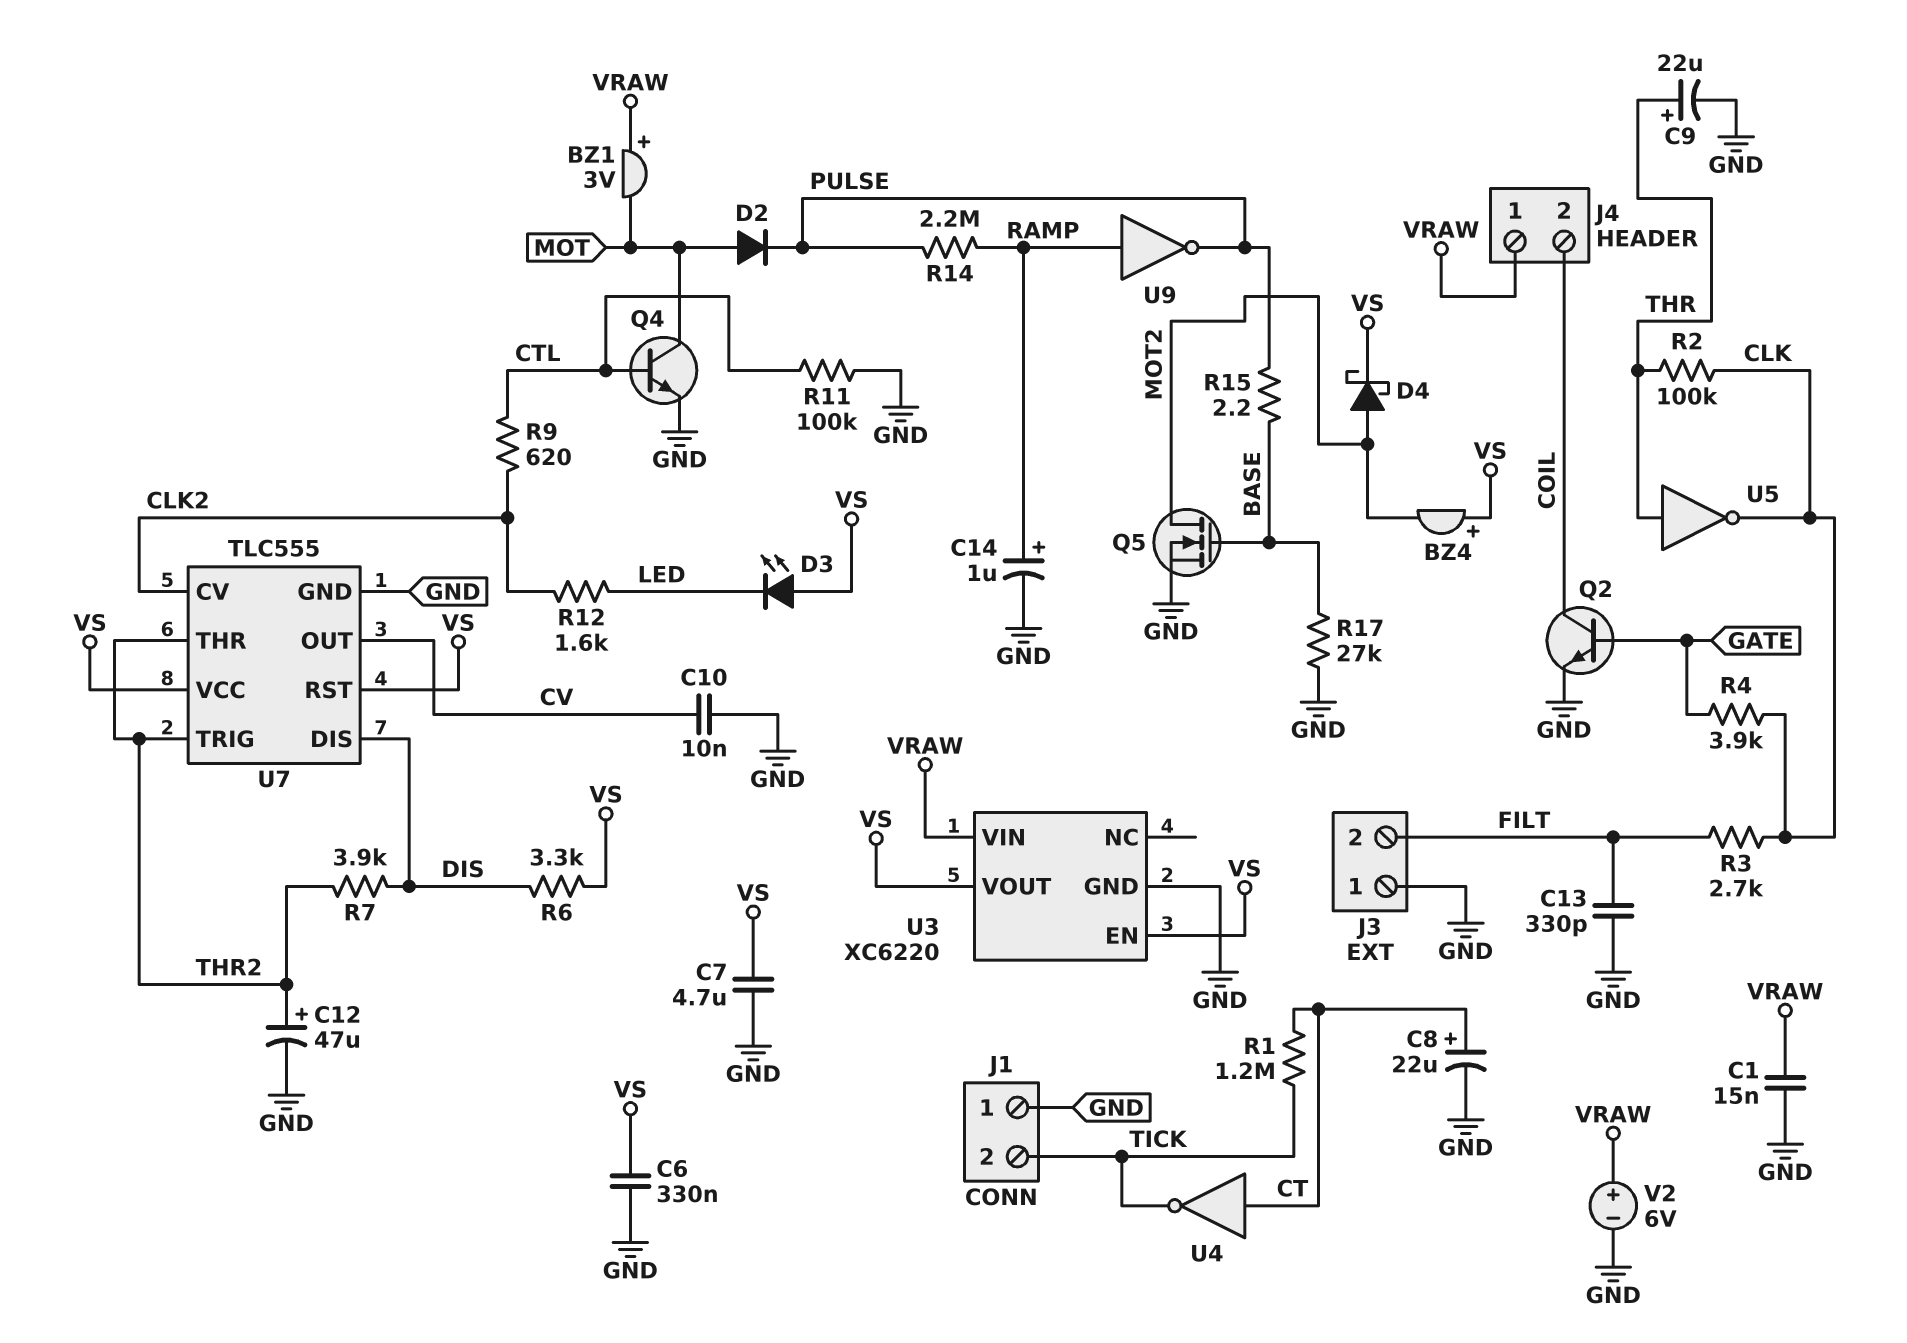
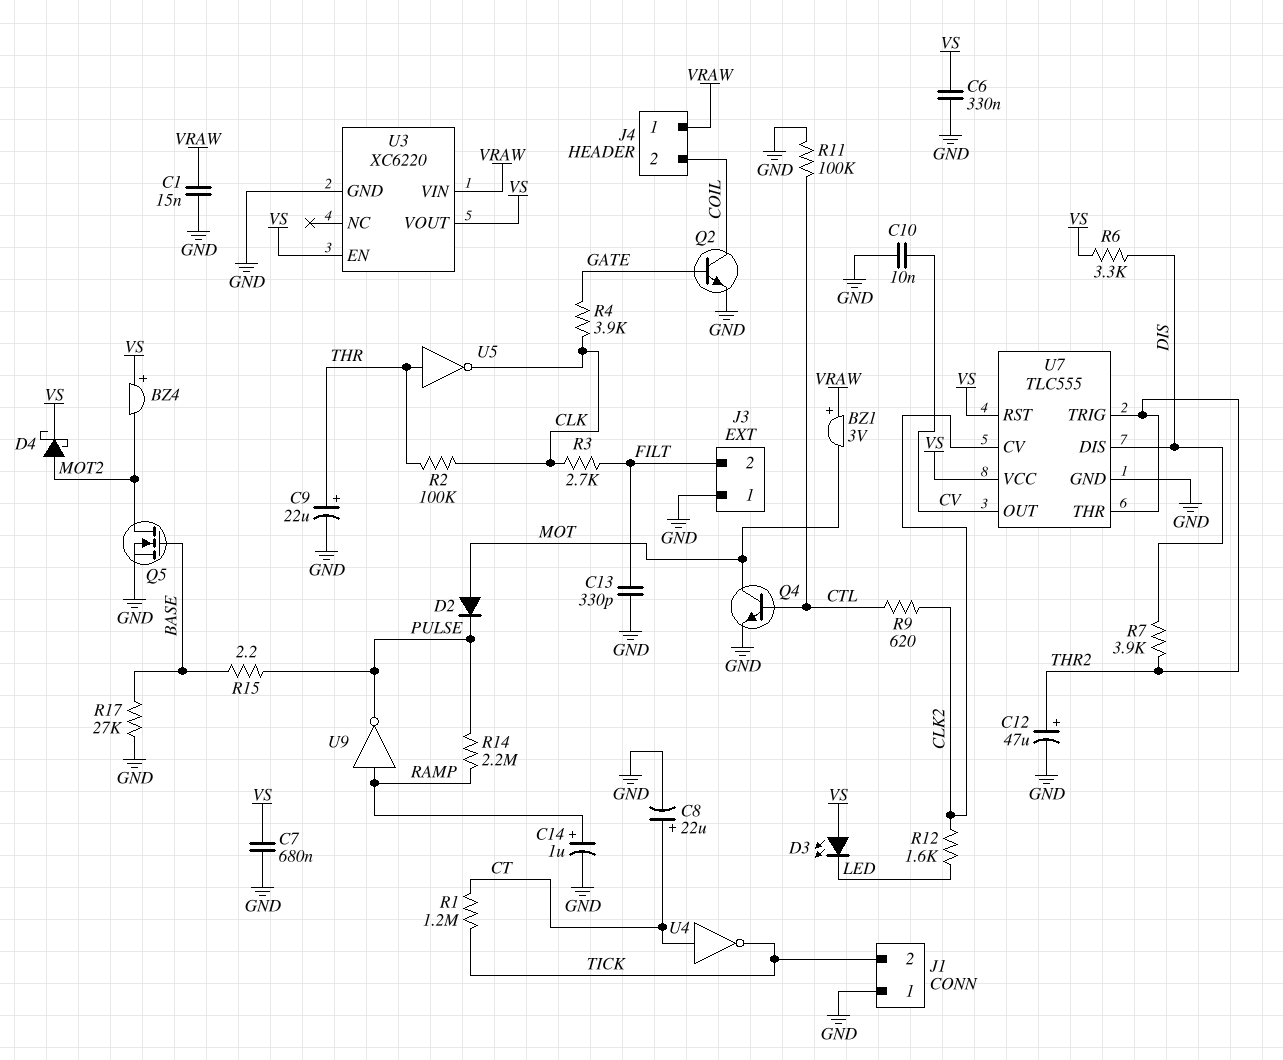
C7: 4.7uF (GND, VS) -> 680nF (GND, VS)
V2: 6V (plus VRAW, minus GND) -> none

